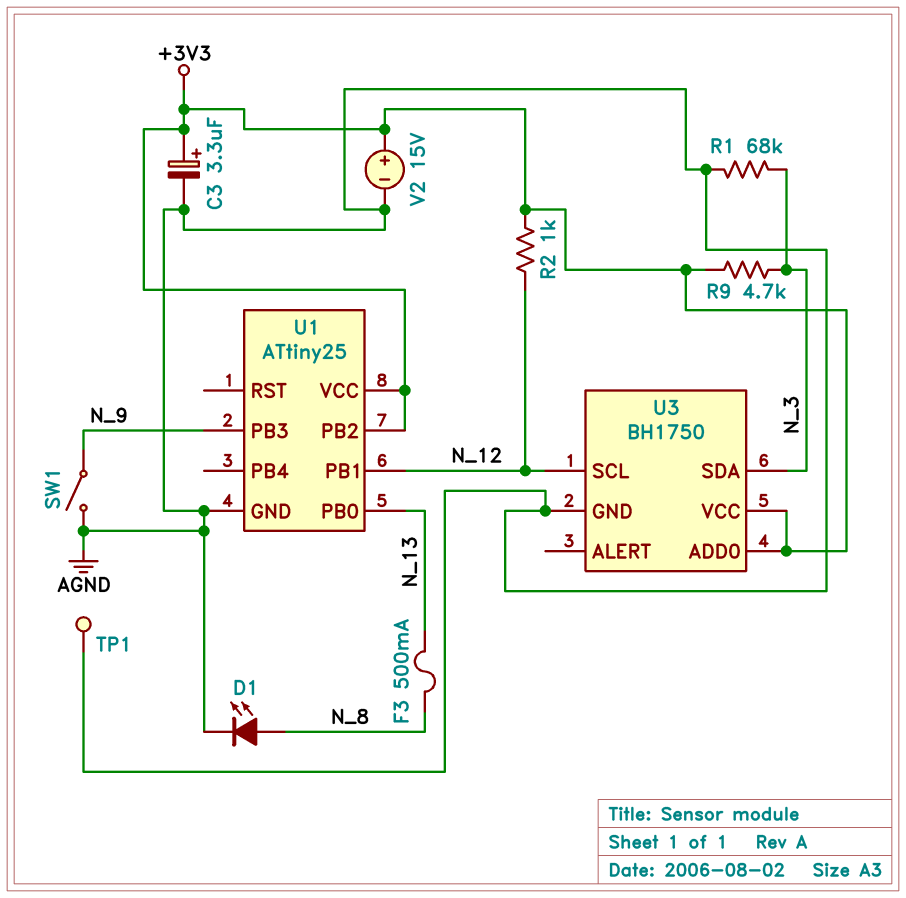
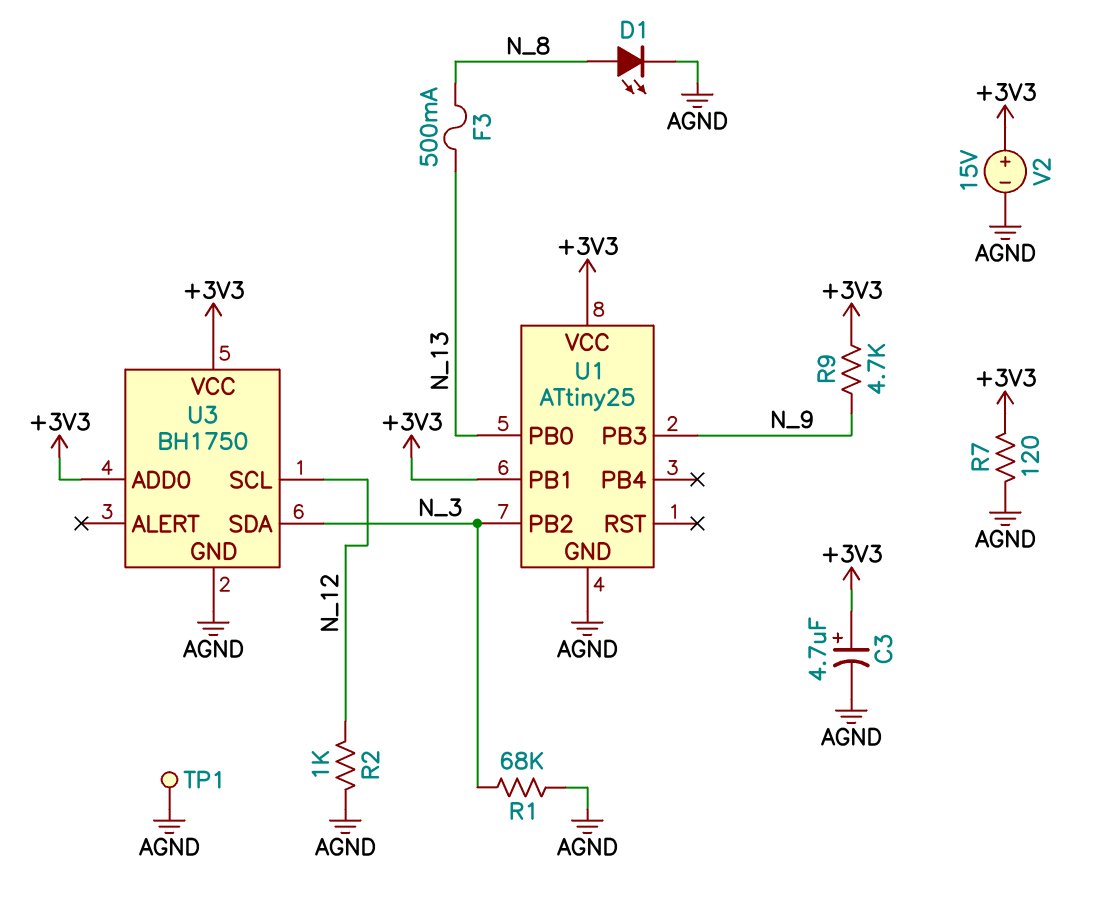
C3: 3.3uF (plus +3V3, minus AGND) -> 4.7uF (plus +3V3, minus AGND)
R2: 1k (+3V3, N_12) -> 1k (AGND, N_12)
R7: none -> 120 (+3V3, AGND)
R9: 4.7k (+3V3, N_3) -> 4.7k (+3V3, N_9)
SW1: switch (AGND, N_9) -> none
U1 pin PB1: N_12 -> +3V3
U1 pin PB2: +3V3 -> N_3

